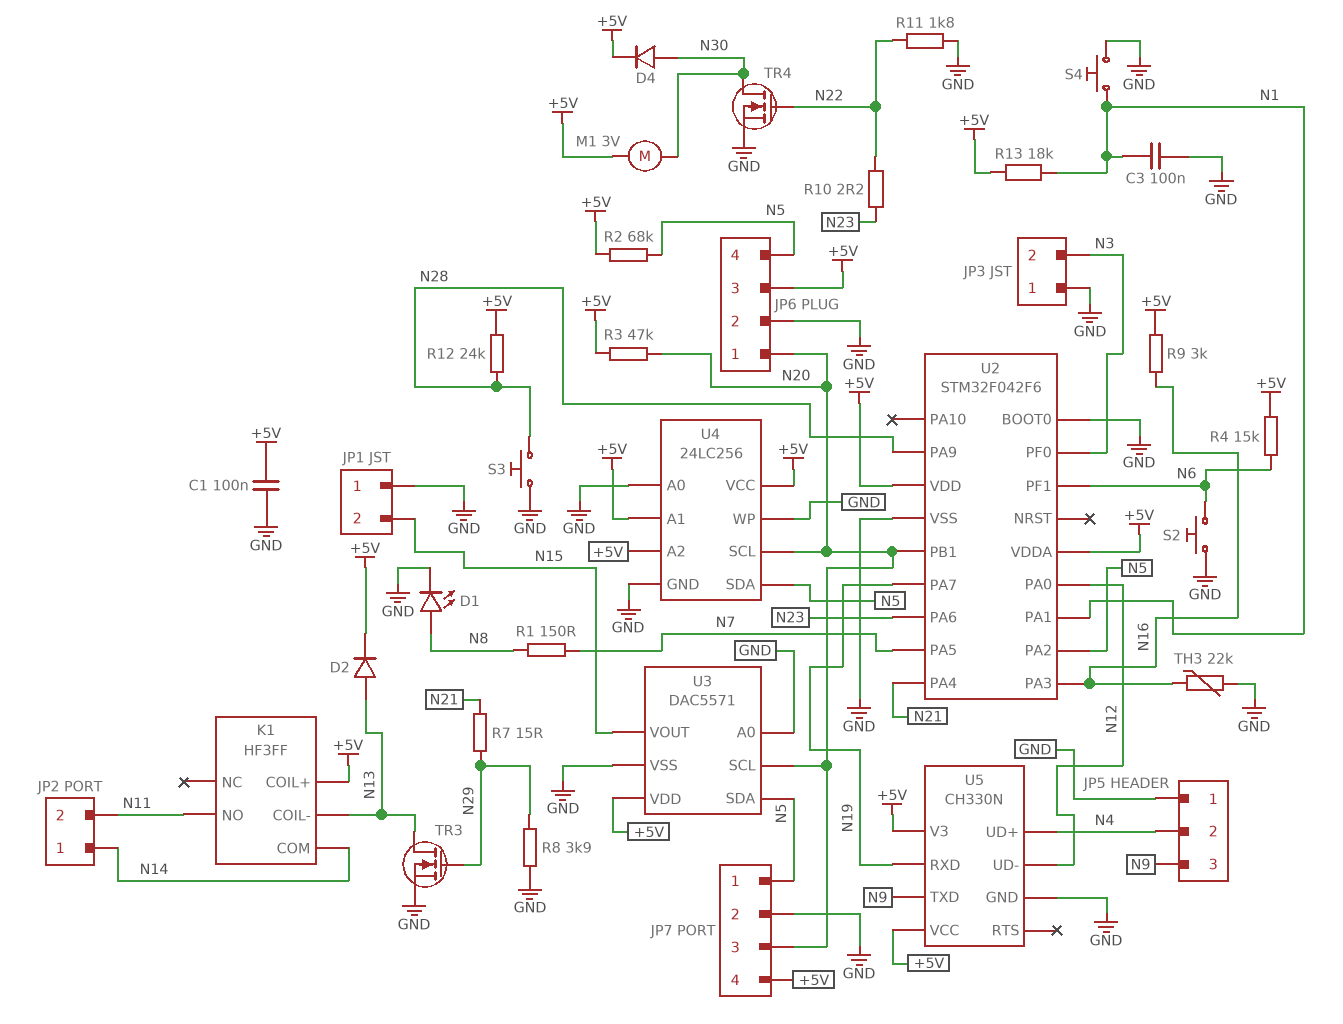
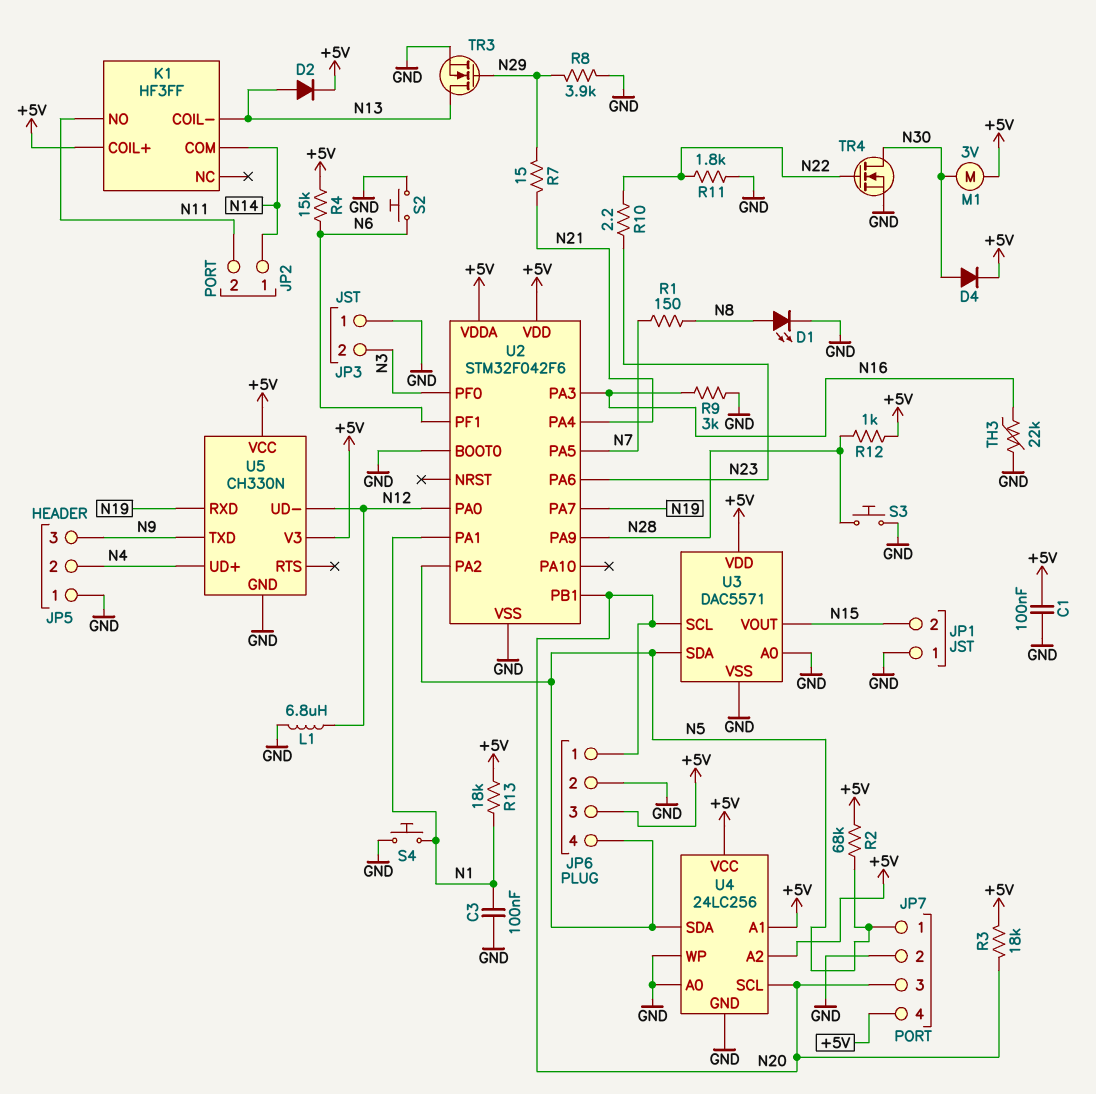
L1: none -> 6.8uH (GND, N12)
R3: 47k (+5V, N20) -> 18k (+5V, N20)
R9: 3k (+5V, N16) -> 3k (GND, N16)
R12: 24k (+5V, N28) -> 1k (+5V, N28)

